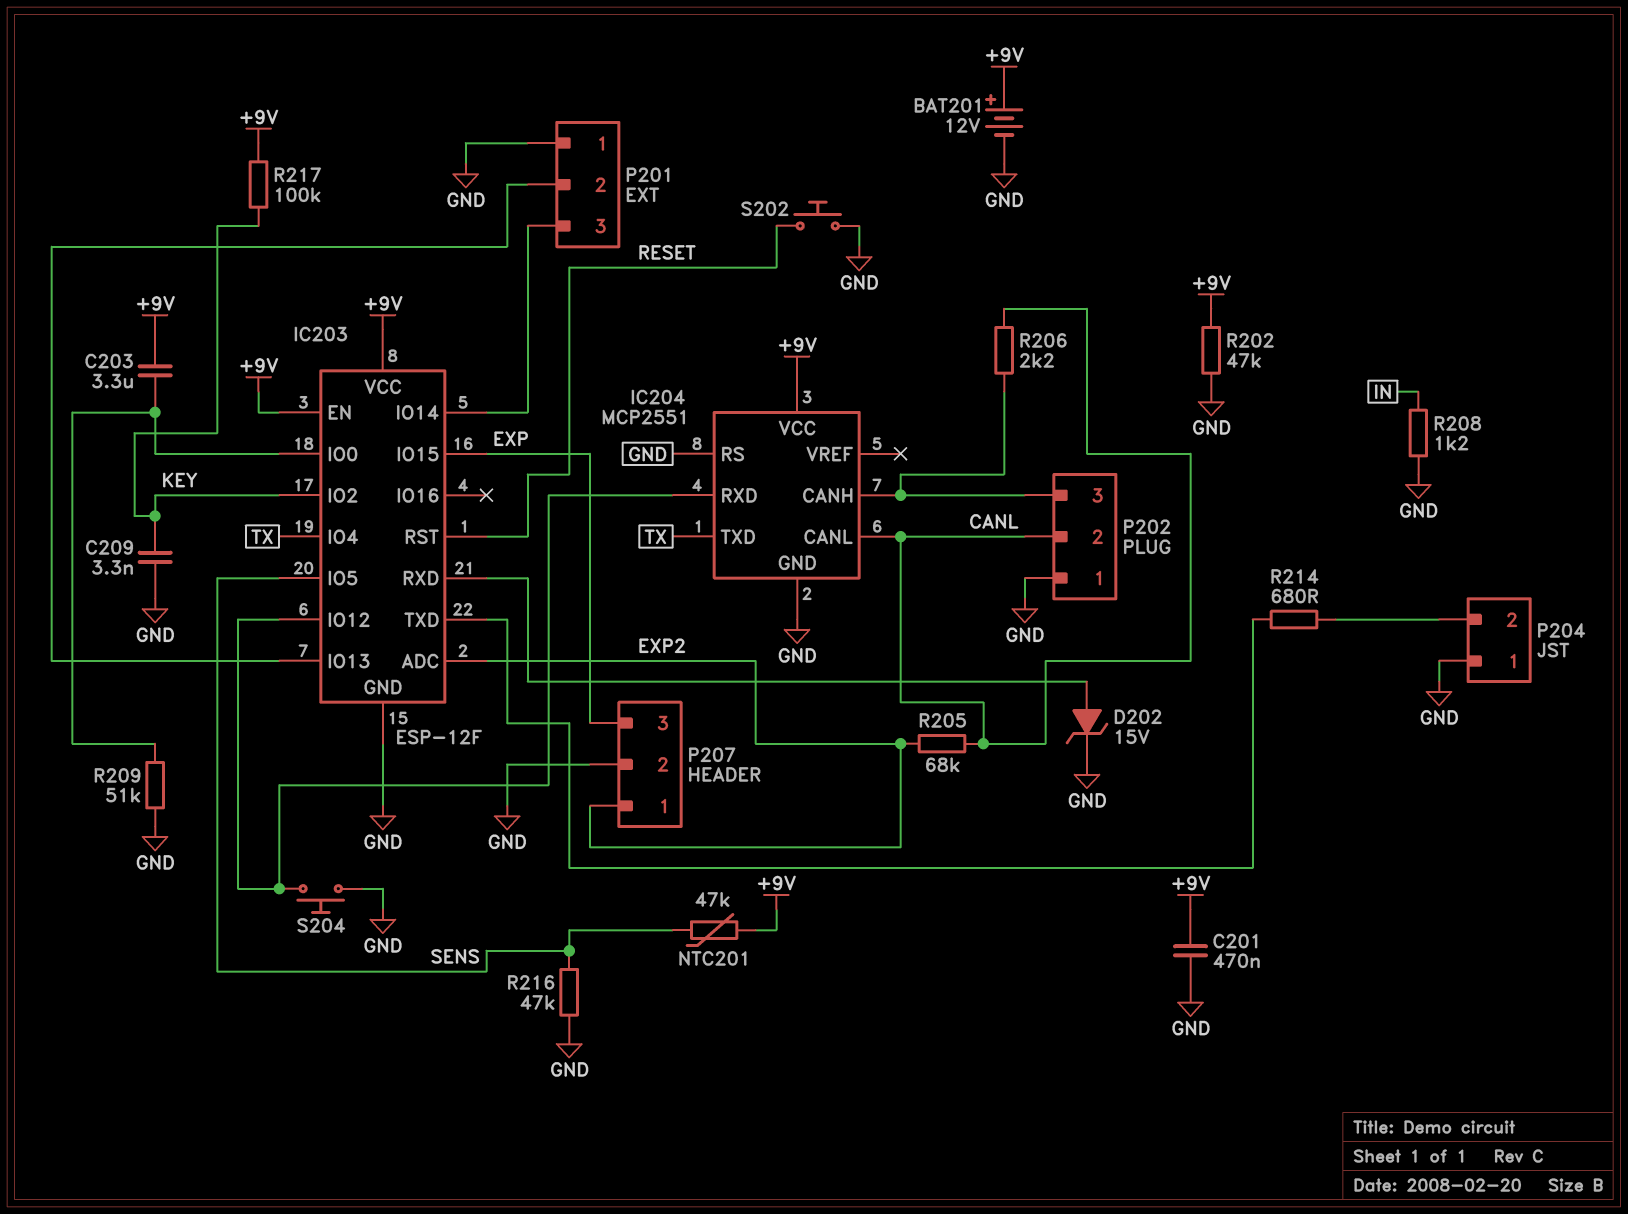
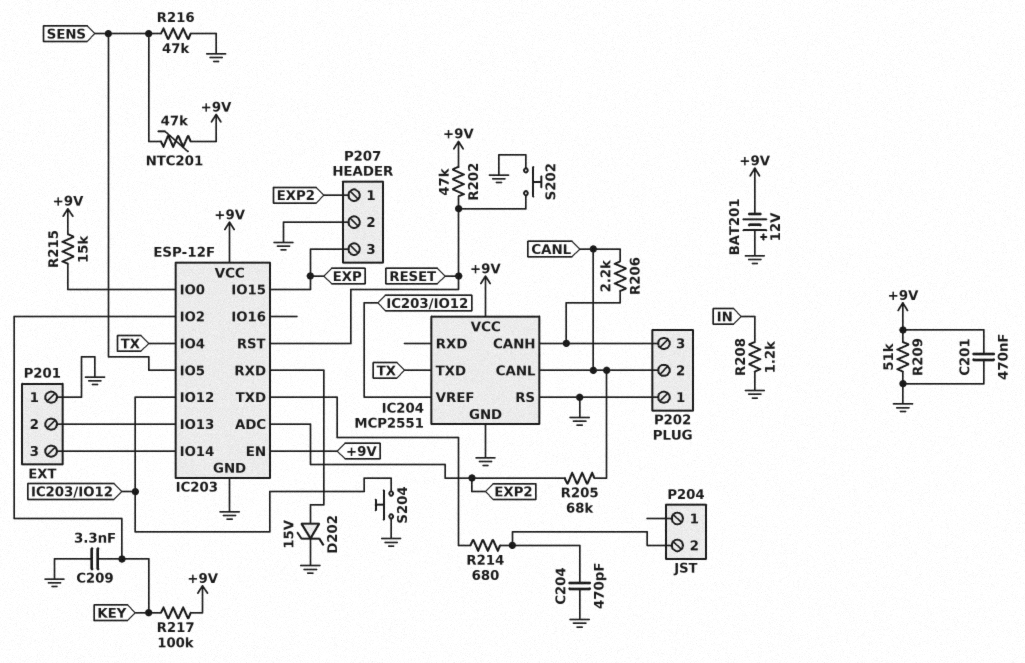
BAT201: 12V (plus +9V, minus GND) -> 12V (plus GND, minus +9V)
C203: 3.3uF (+9V, IC203/IO0) -> none
C204: none -> 470pF (GND, P204/2)
IC204 pin RXD: IC203/IO12 -> none
IC204 pin VREF: none -> IC203/IO12
P204 pin 1: GND -> none
R202: 47k (+9V, GND) -> 47k (+9V, RESET)
R209: 51k (GND, IC203/IO0) -> 51k (+9V, GND)
R215: none -> 15k (+9V, IC203/IO0)

